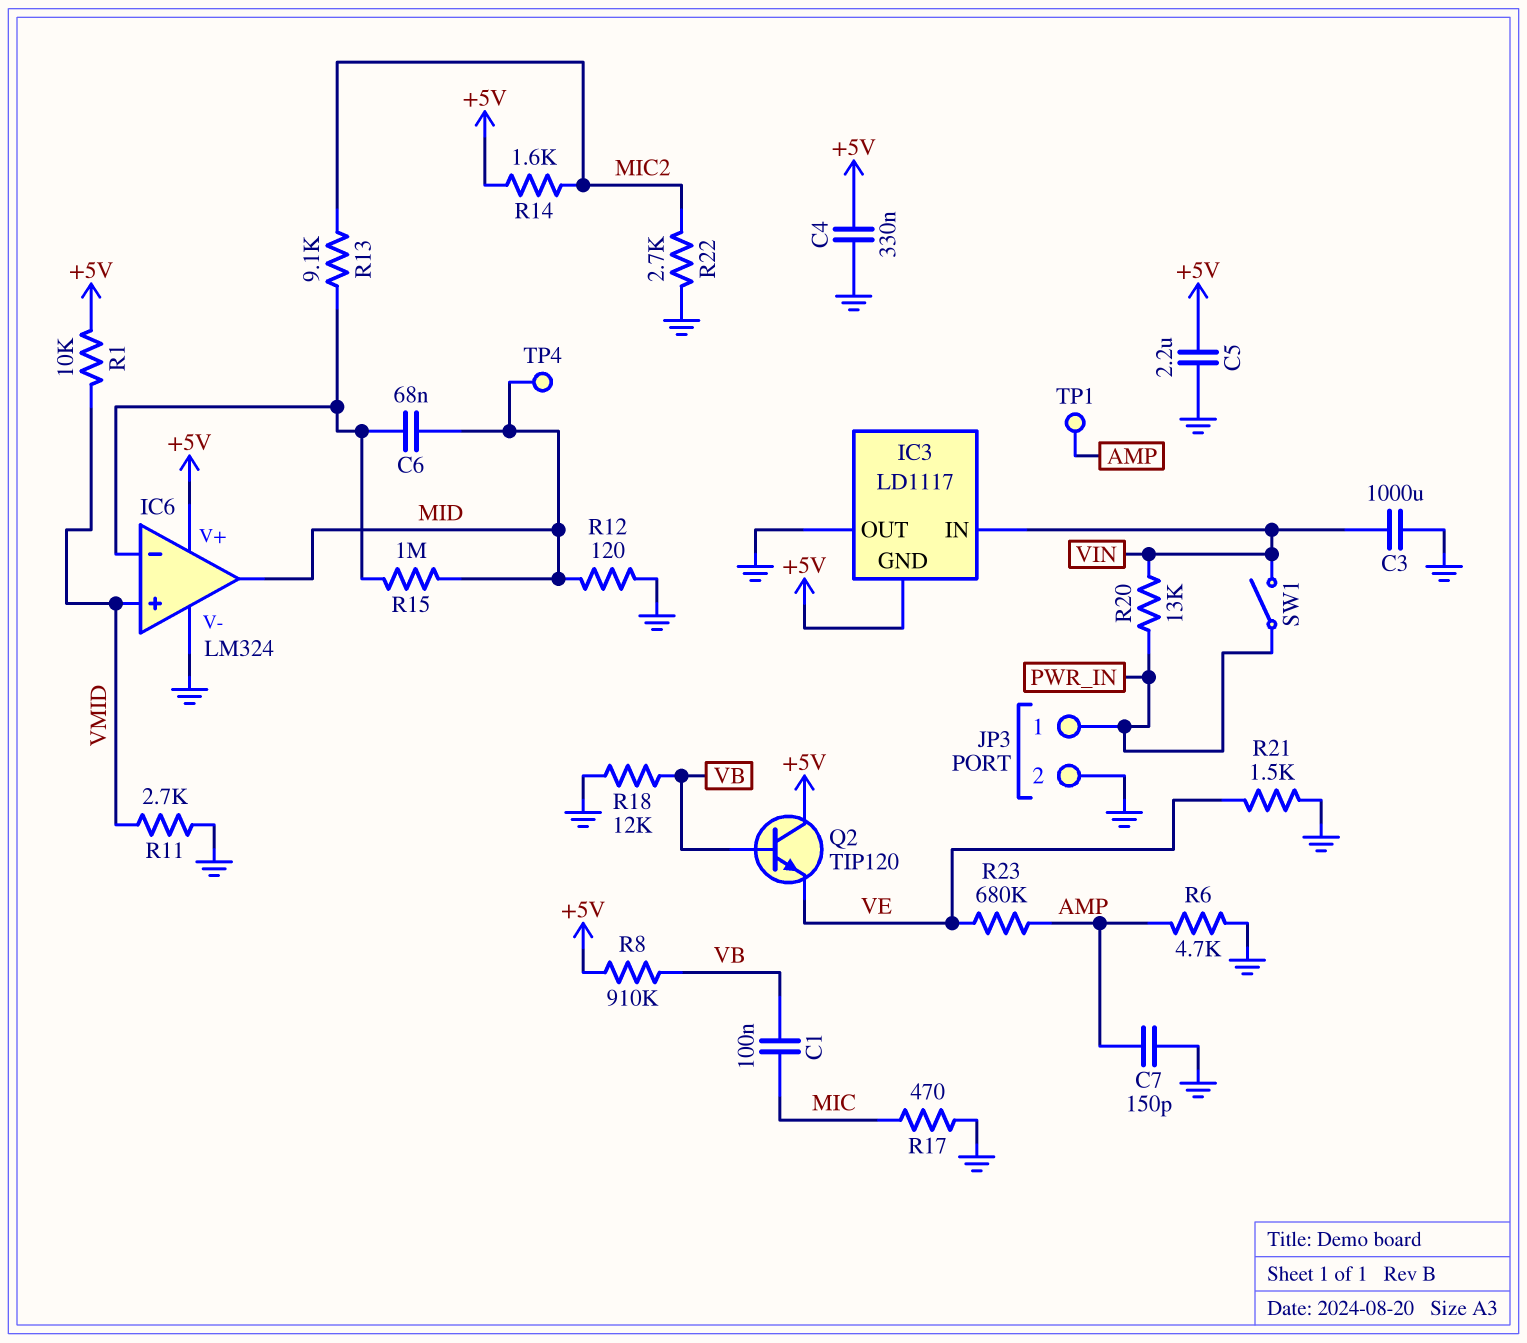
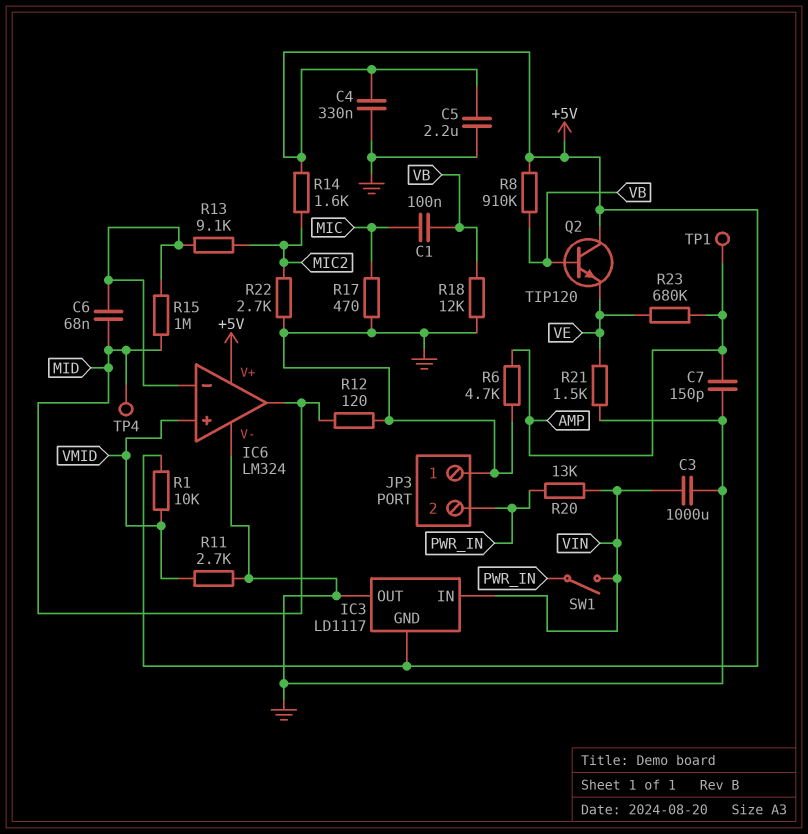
JP3 pin 1: PWR_IN -> GND
JP3 pin 2: GND -> PWR_IN

